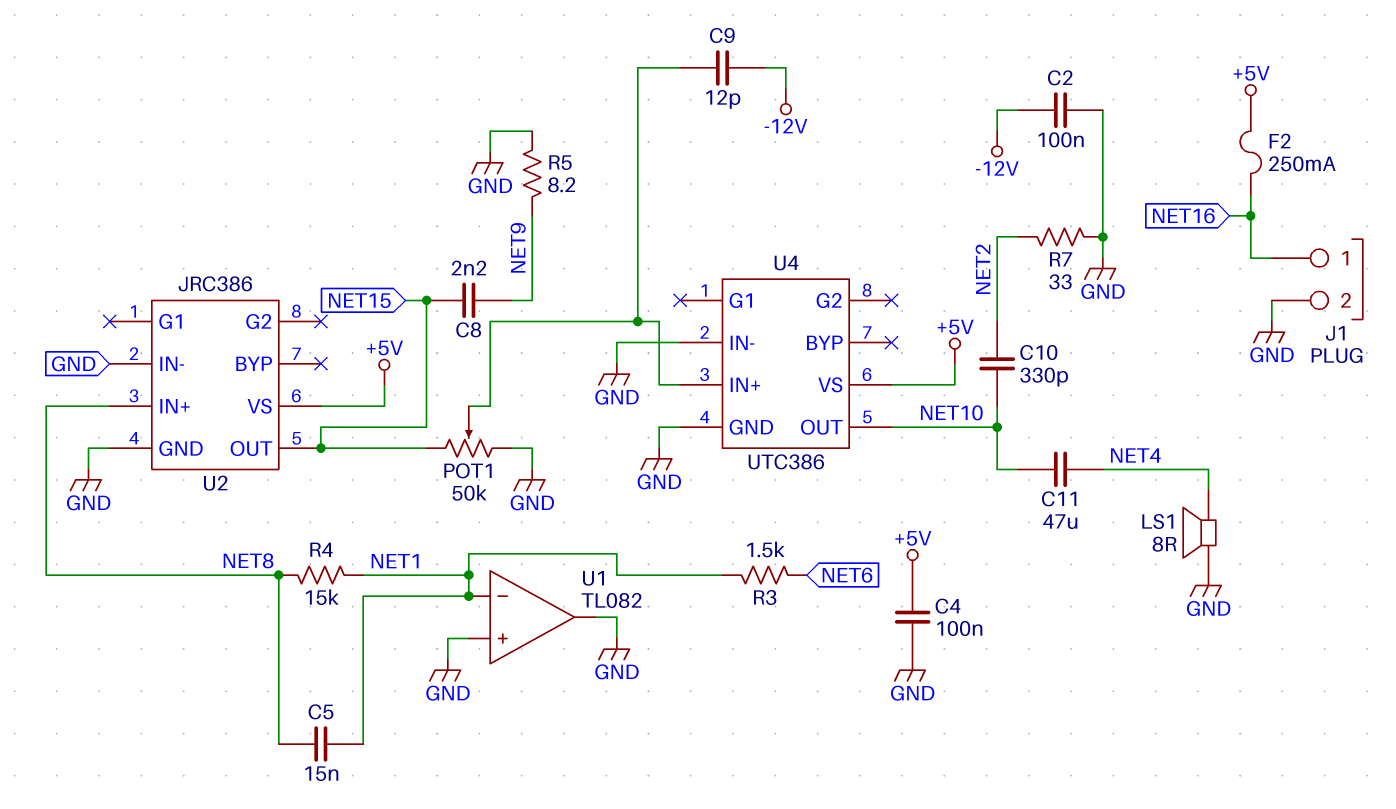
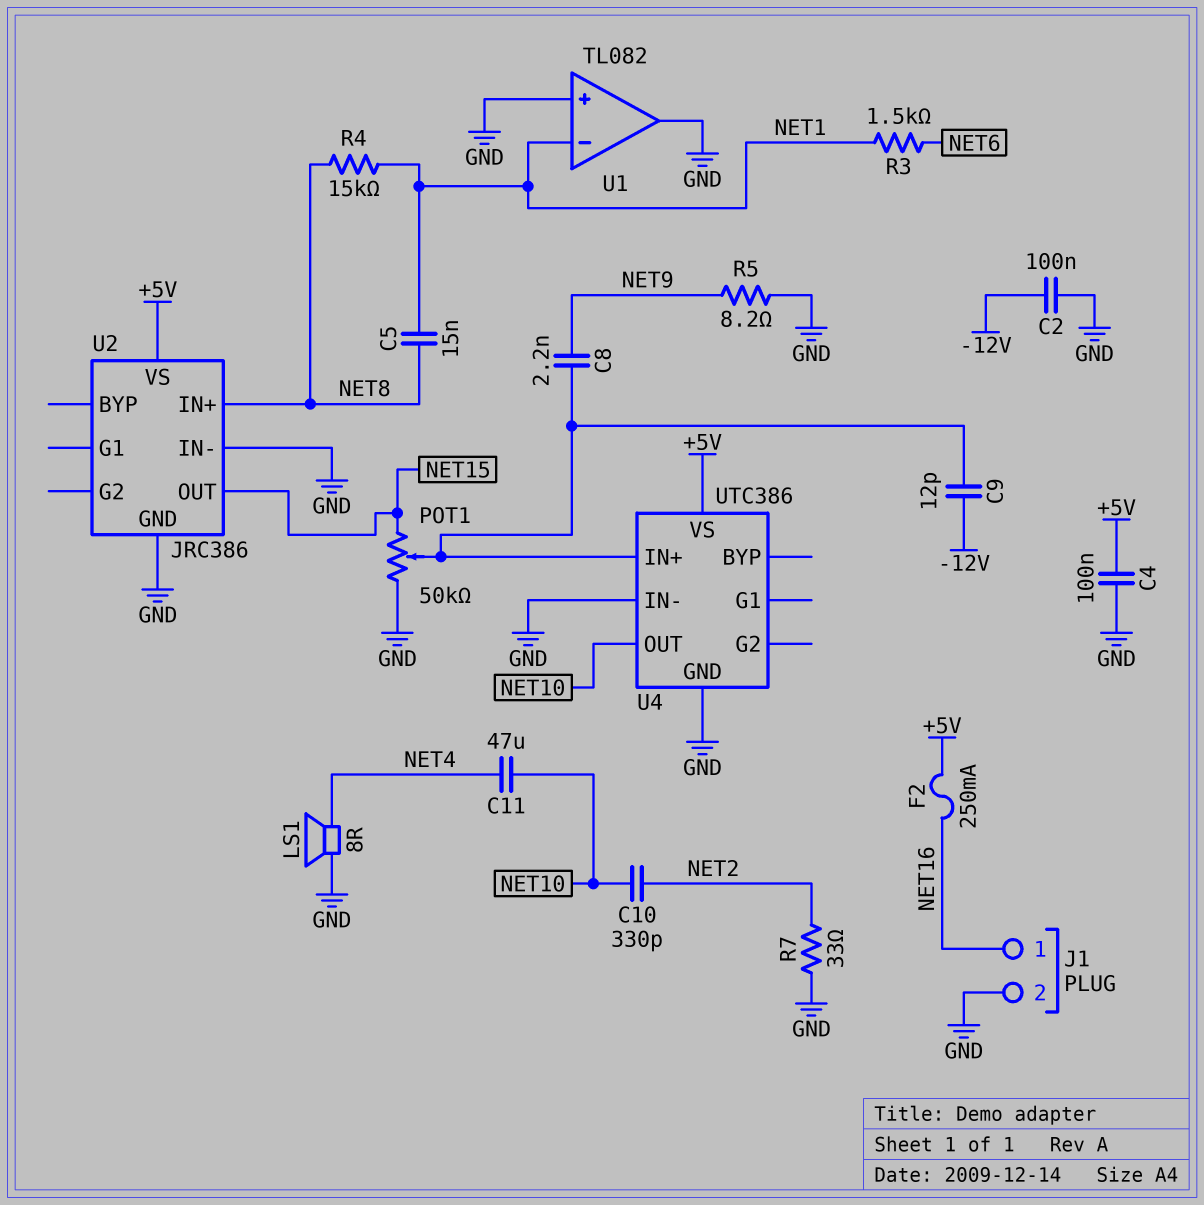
C8: 2.2nF (NET9, NET15) -> 2.2nF (NET9, U4/IN+)

